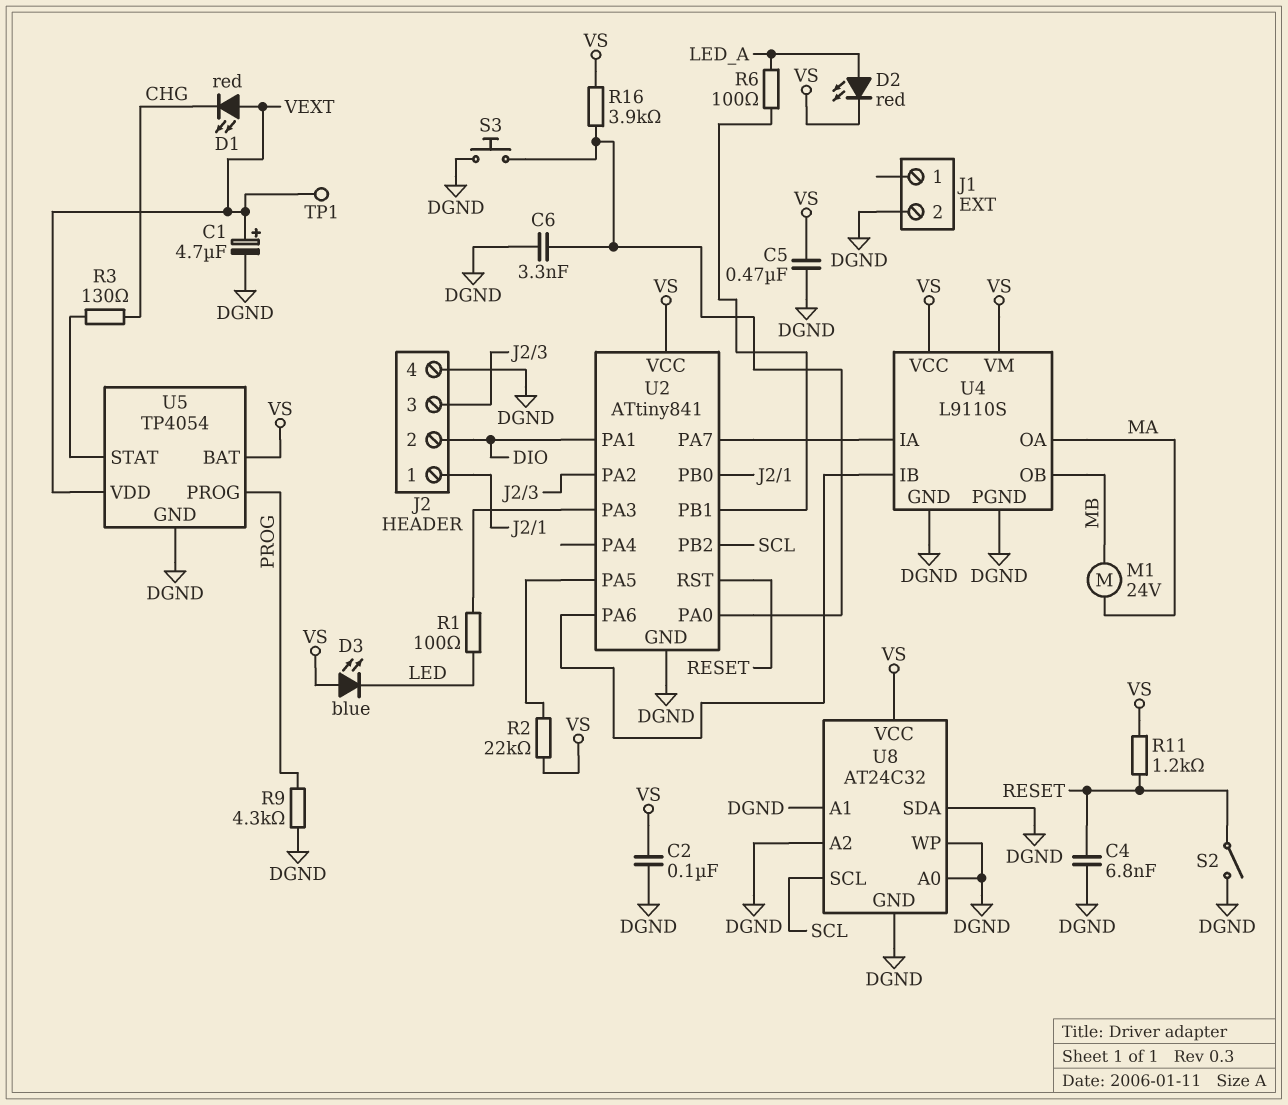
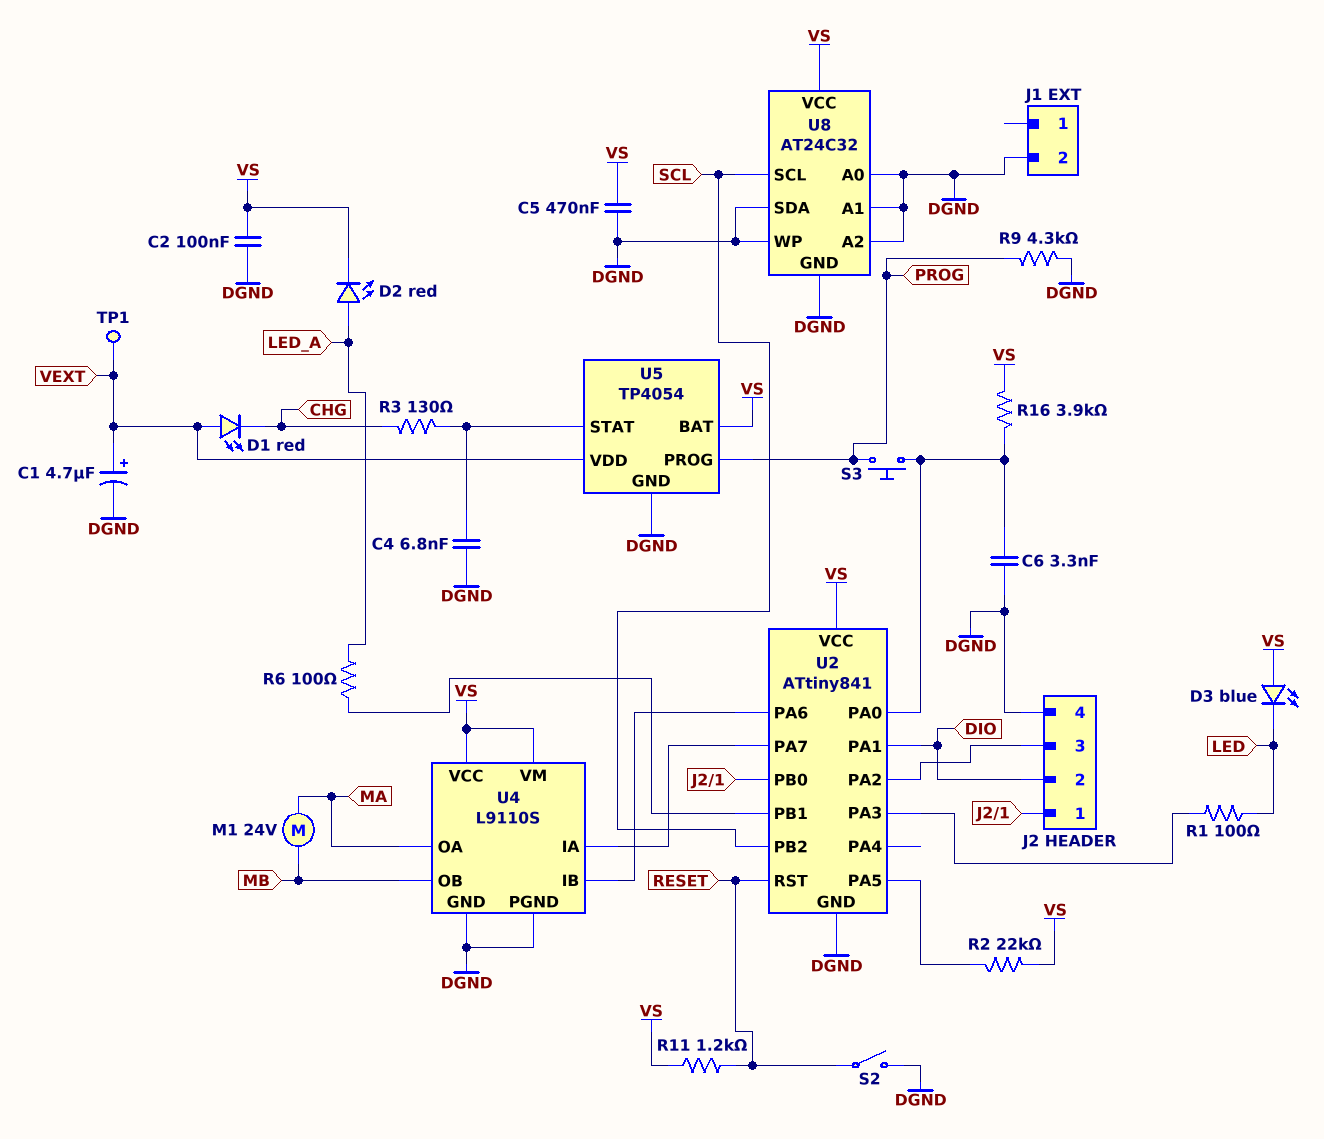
C4: 6.8nF (DGND, RESET) -> 6.8nF (DGND, U5/STAT)
S3: button (DGND, U2/PA0) -> button (PROG, U2/PA0)

